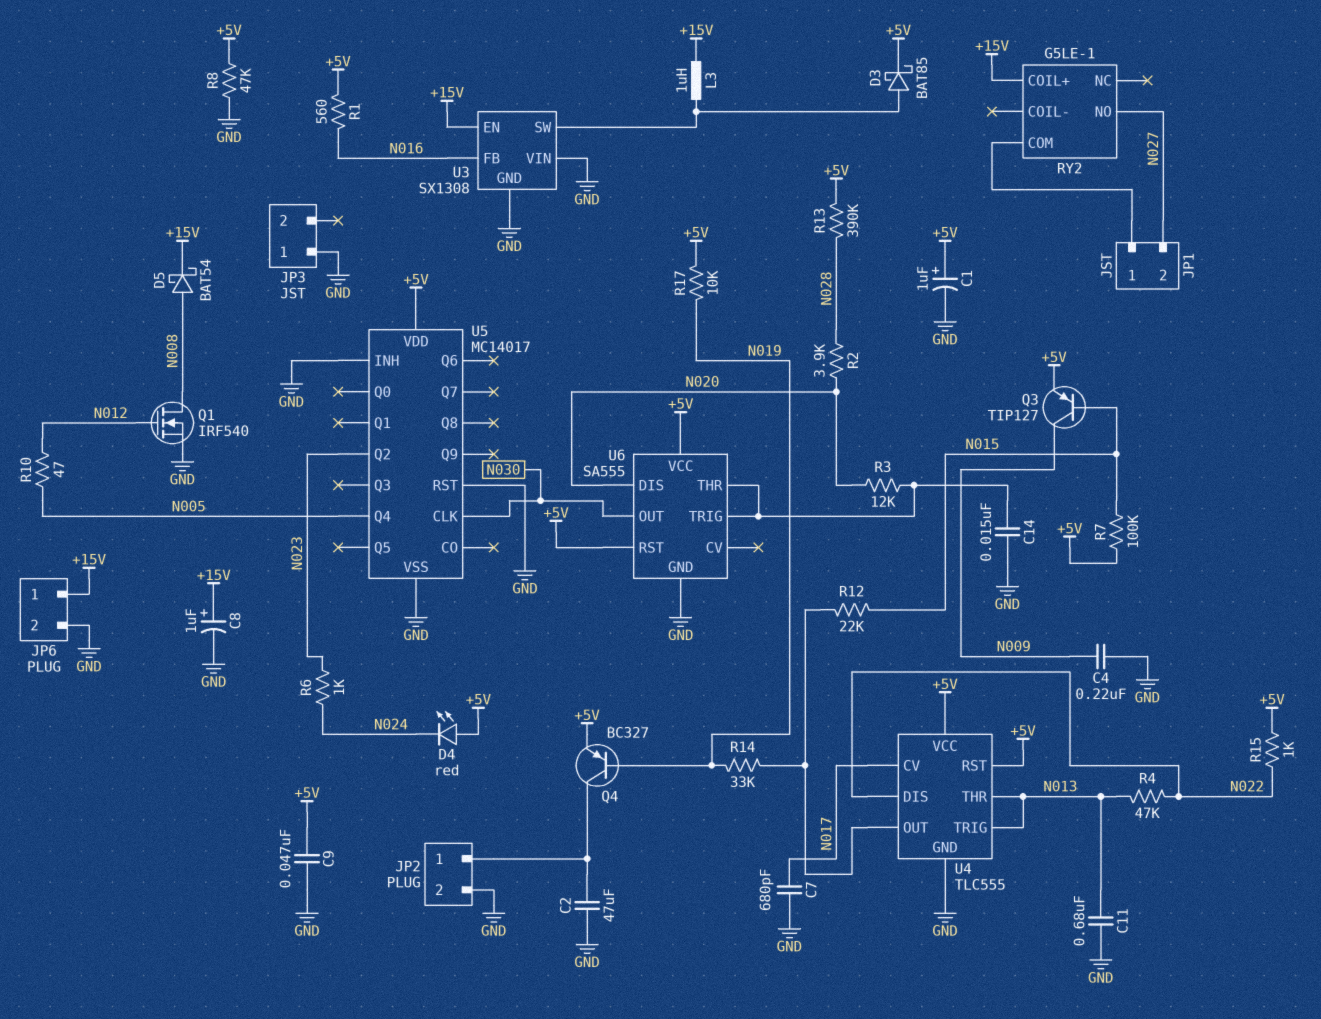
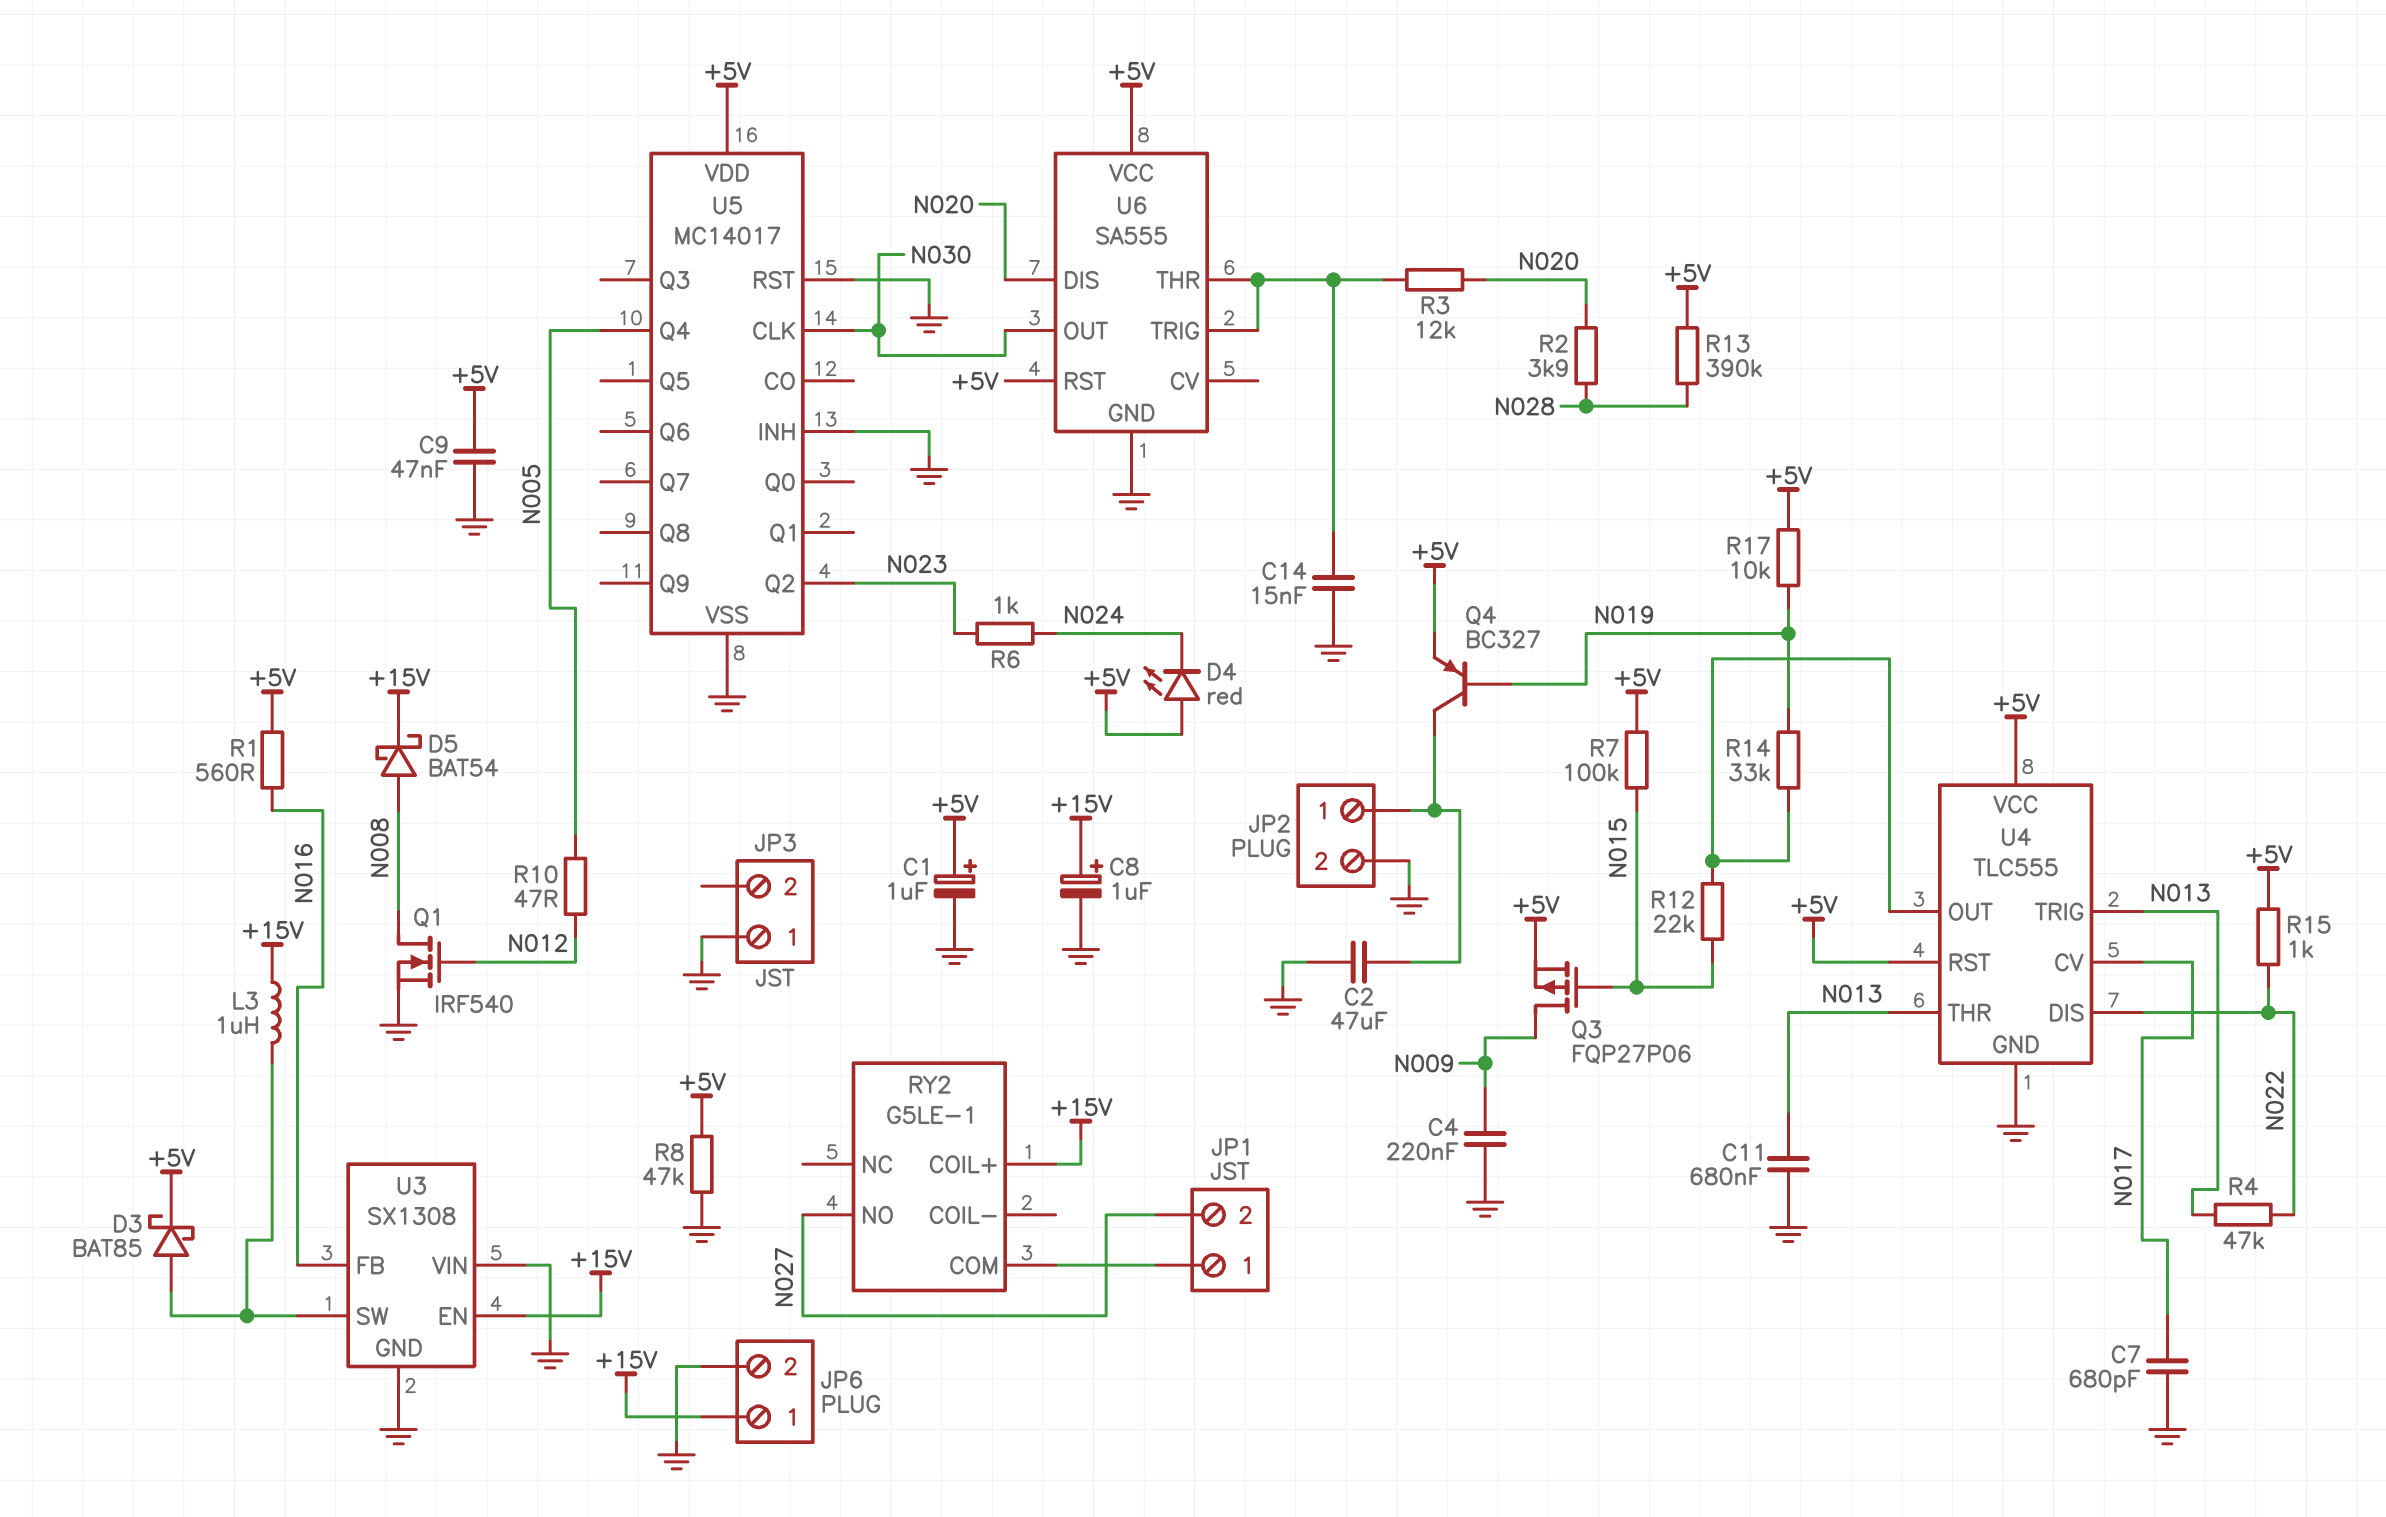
Q3: PNP TIP127 (B N015, C N009, E +5V) -> PMOS FQP27P06 (G N015, D N009, S +5V)

